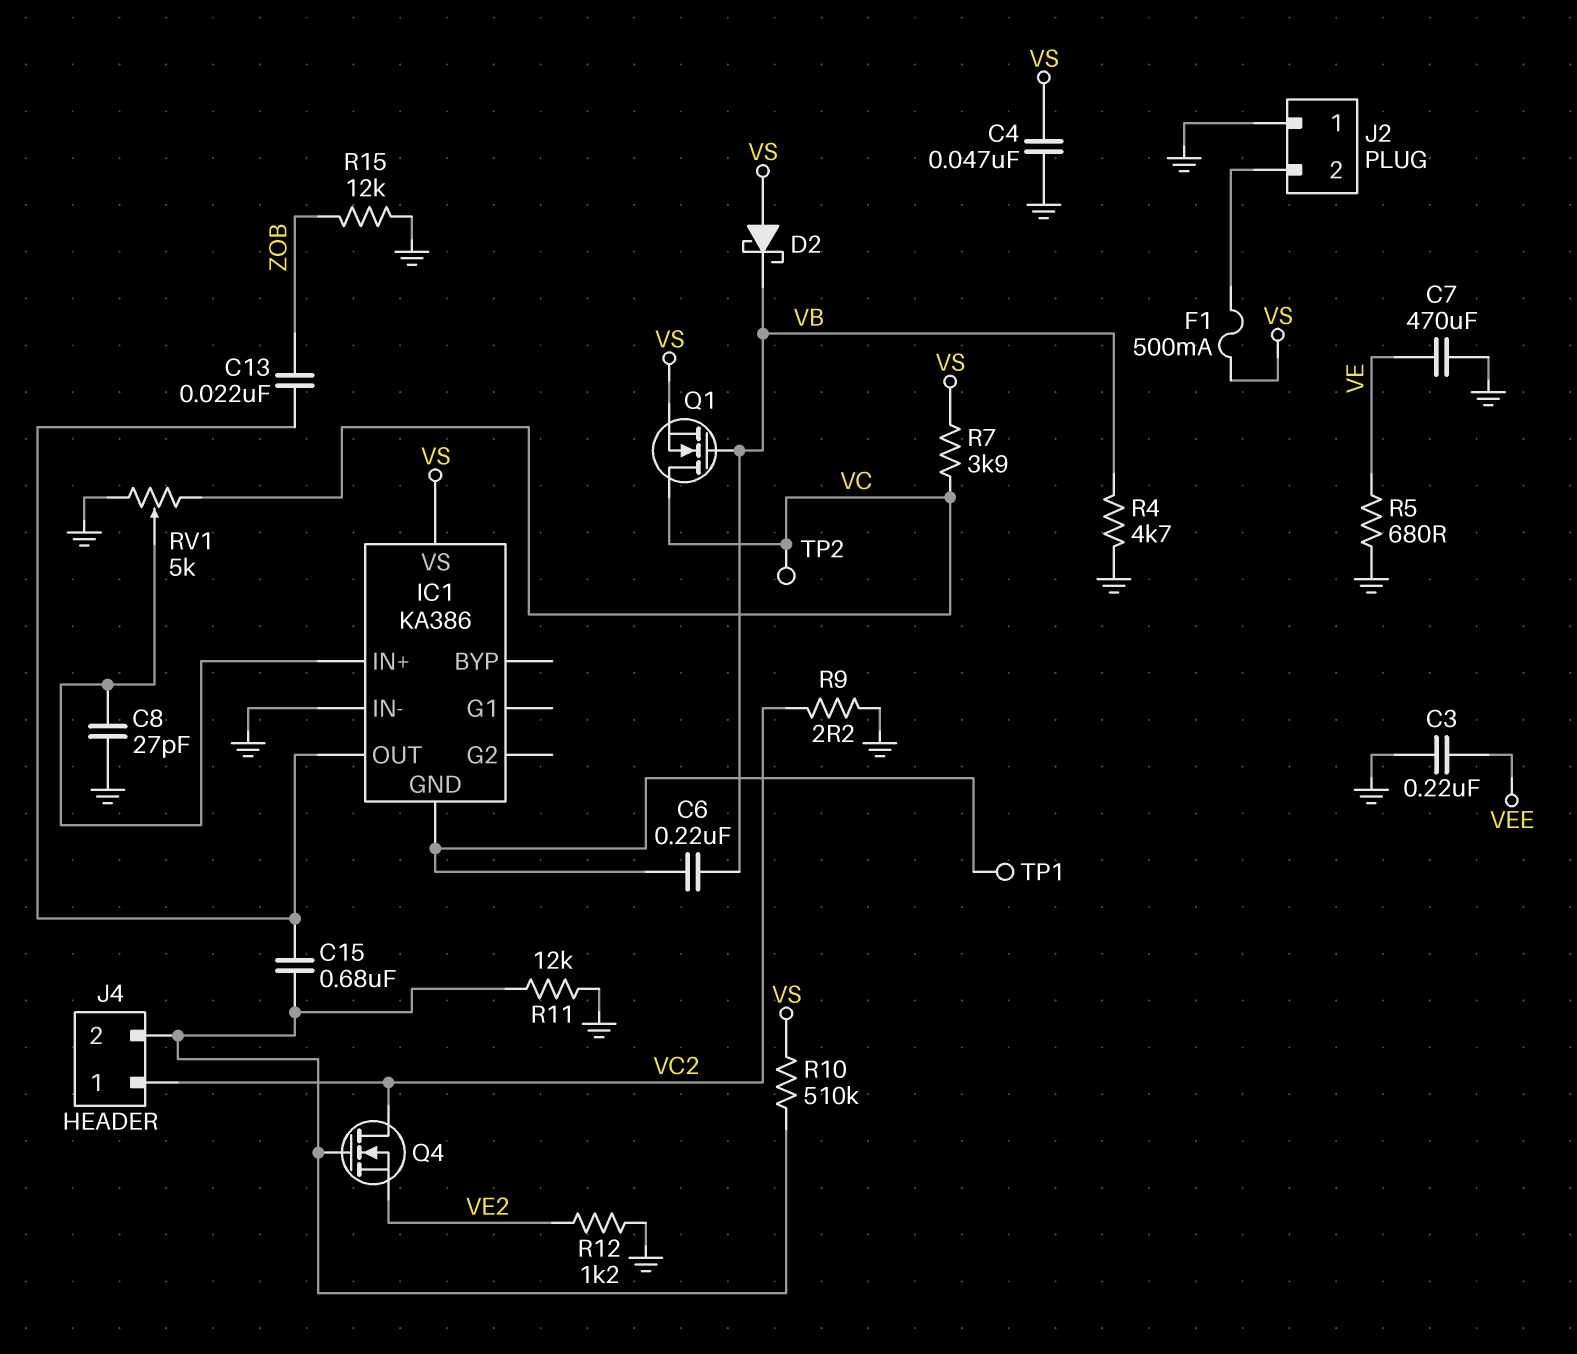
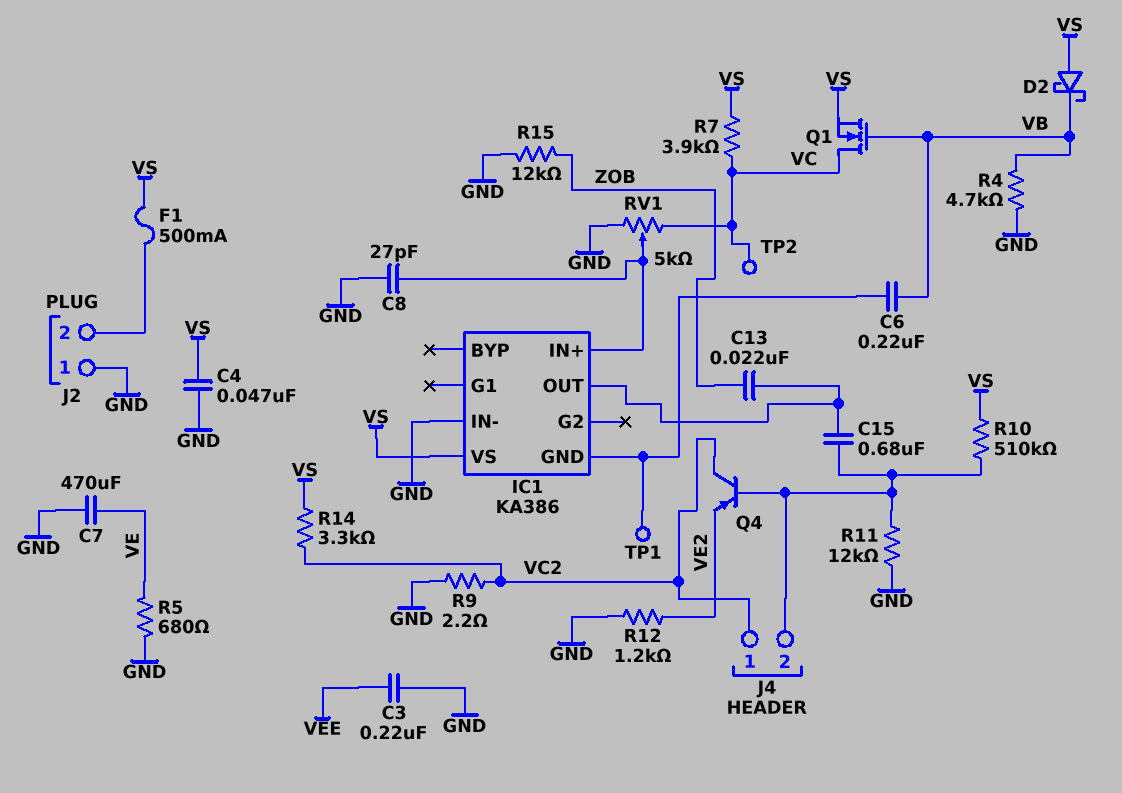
Q4: NMOS (G J4/2, D VC2, S VE2) -> PNP (B J4/2, C VC2, E VE2)
R14: none -> 3.3k (VC2, VS)

